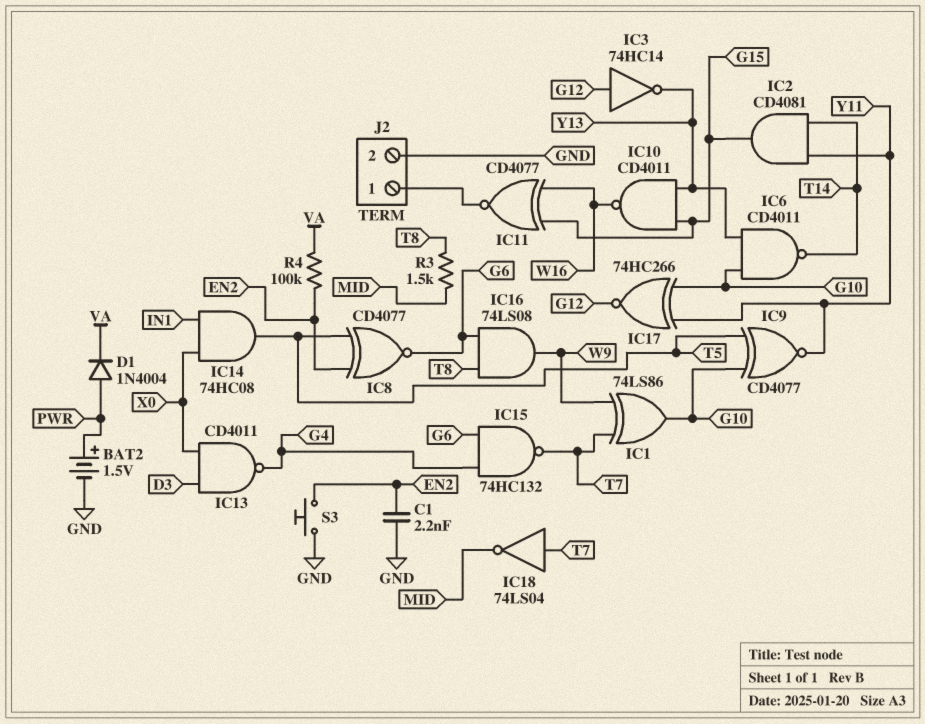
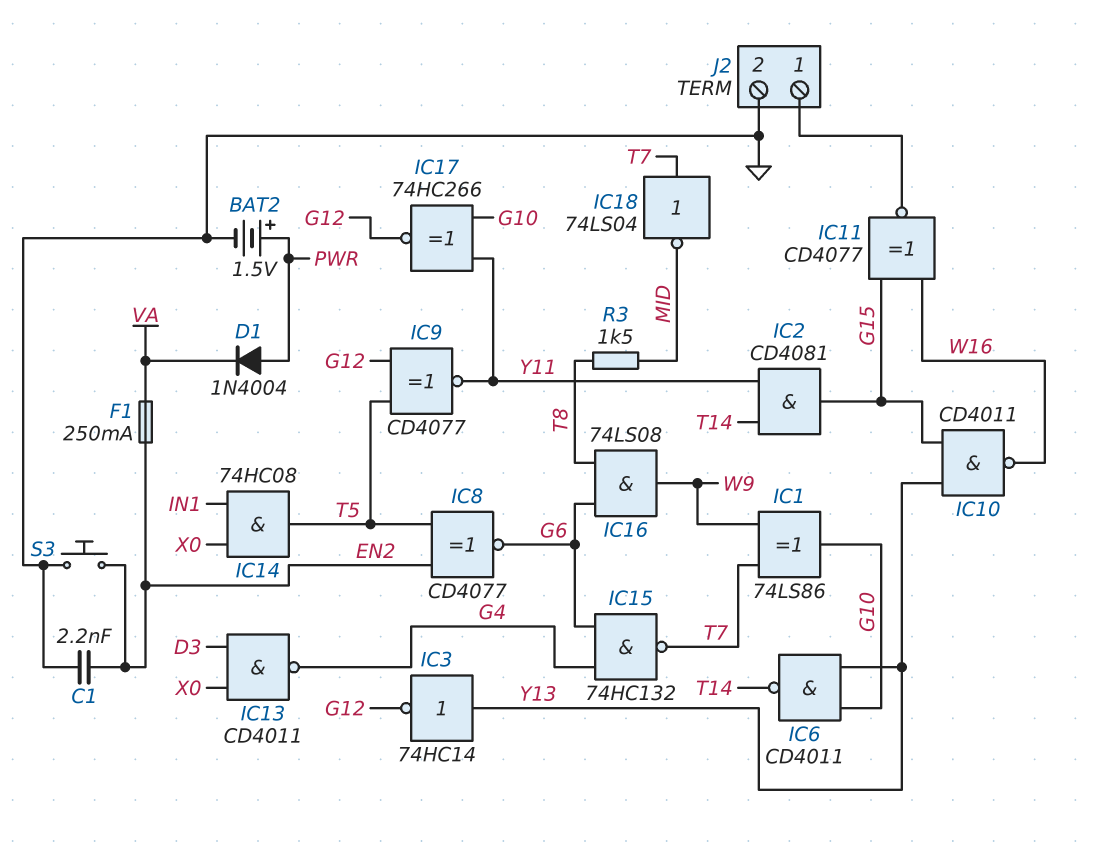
F1: none -> 250mA (EN2, VA)
IC3: NOT 74HC14 (in G12, out Y13) -> NOT 74HC14 (in Y13, out G12)
IC9: XNOR CD4077 (in G10, in T5, out Y11) -> XNOR CD4077 (in G12, in T5, out Y11)
R4: 100k (EN2, VA) -> none

